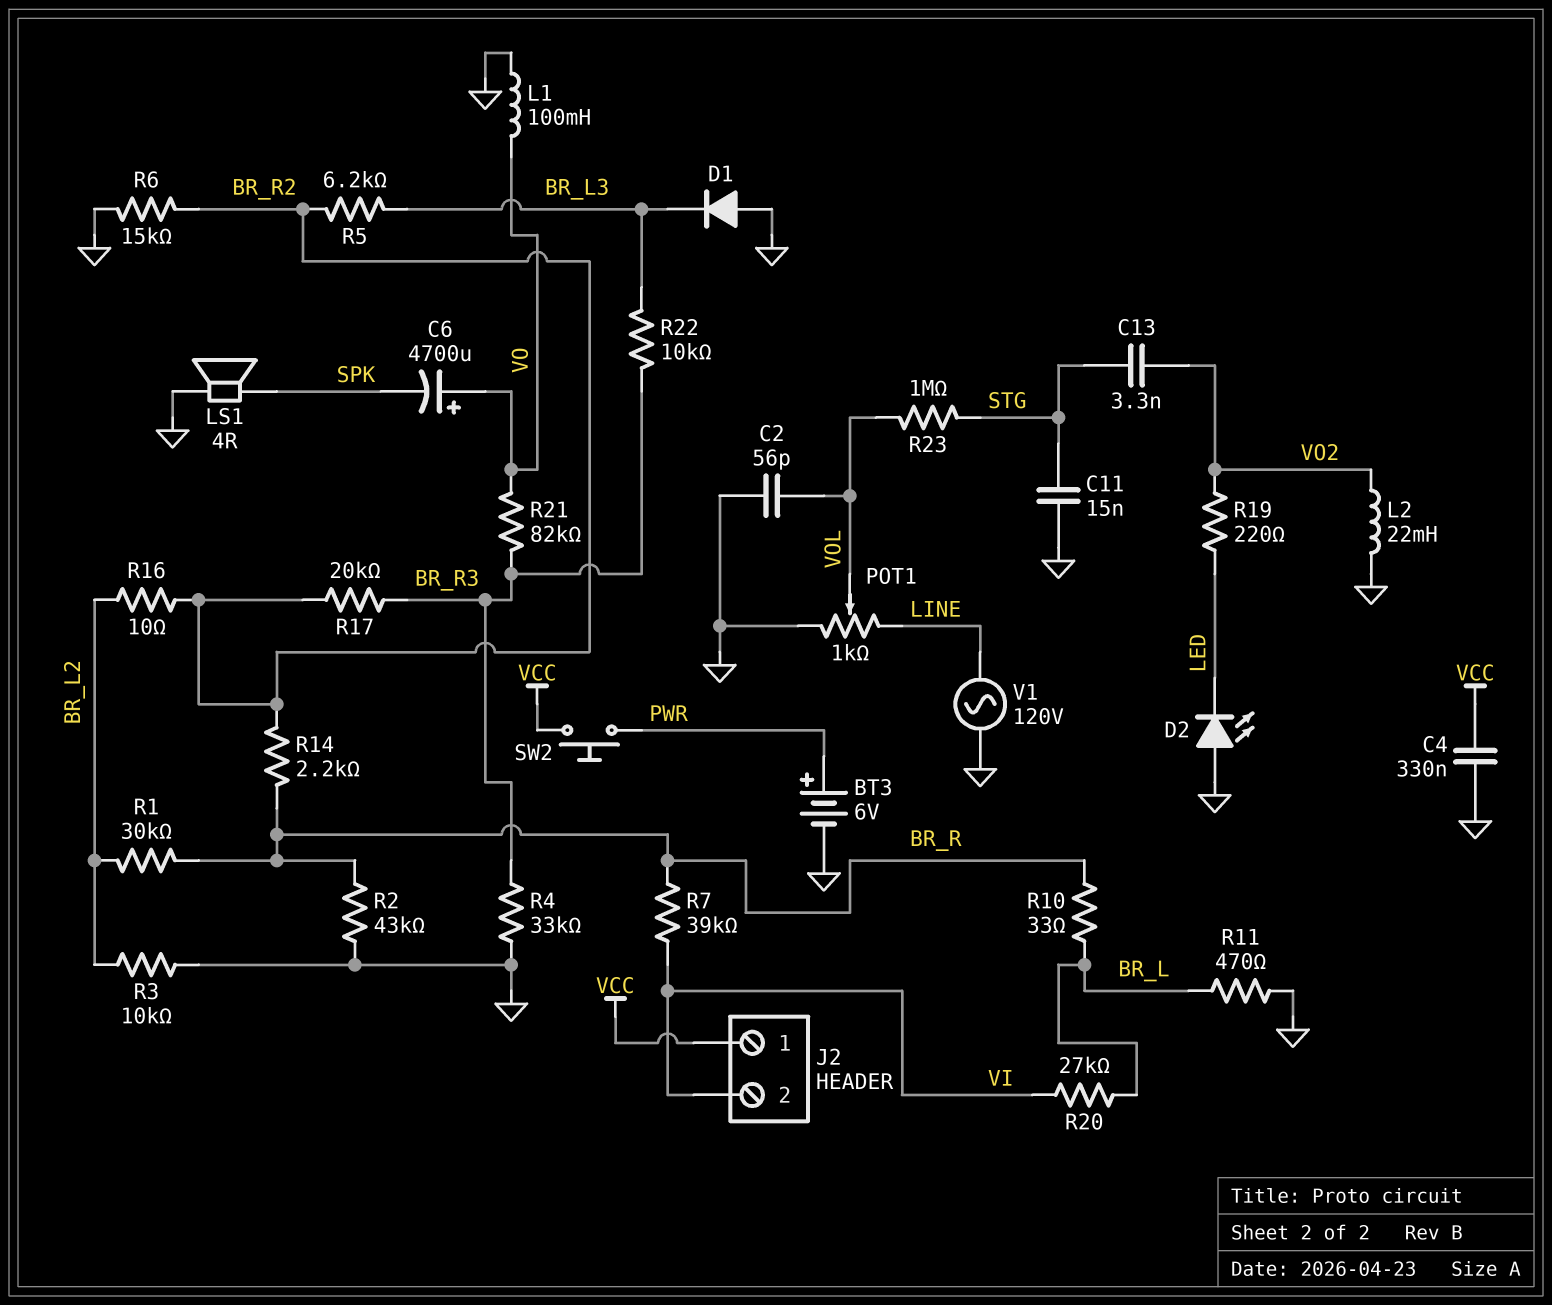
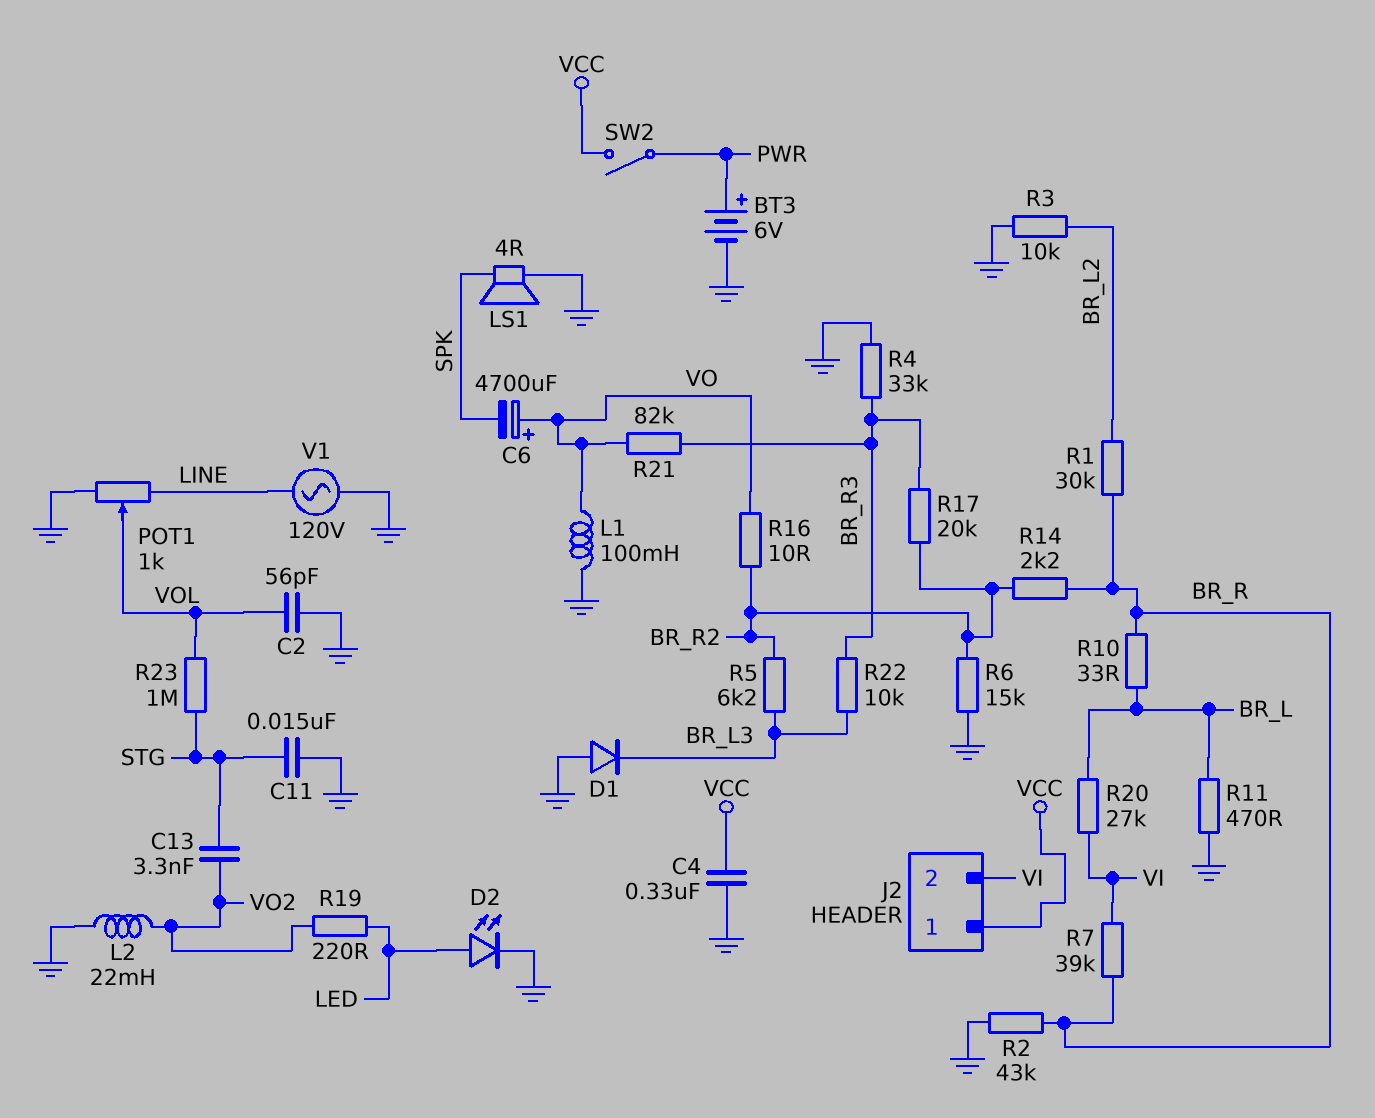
D2: LED (A GND, K LED) -> LED (A LED, K GND)
R16: 10 (BR_L2, BR_R2) -> 10 (BR_R2, VO)
SW2: button (PWR, VCC) -> switch (PWR, VCC)

